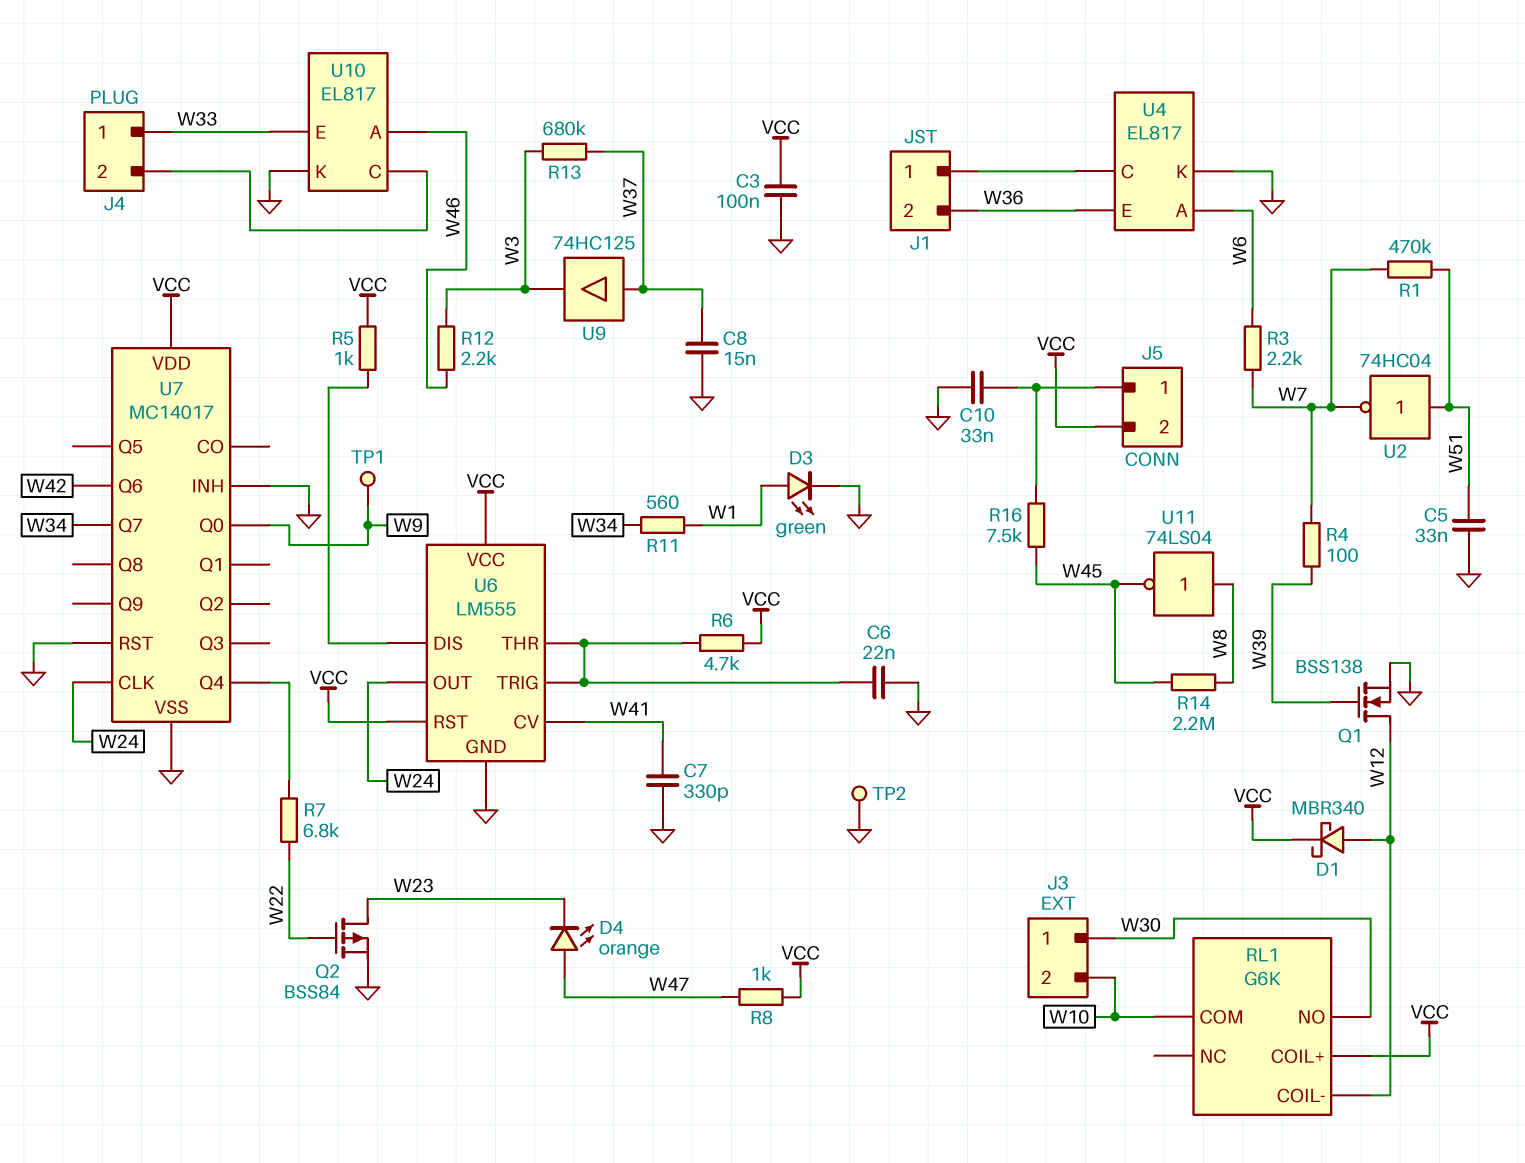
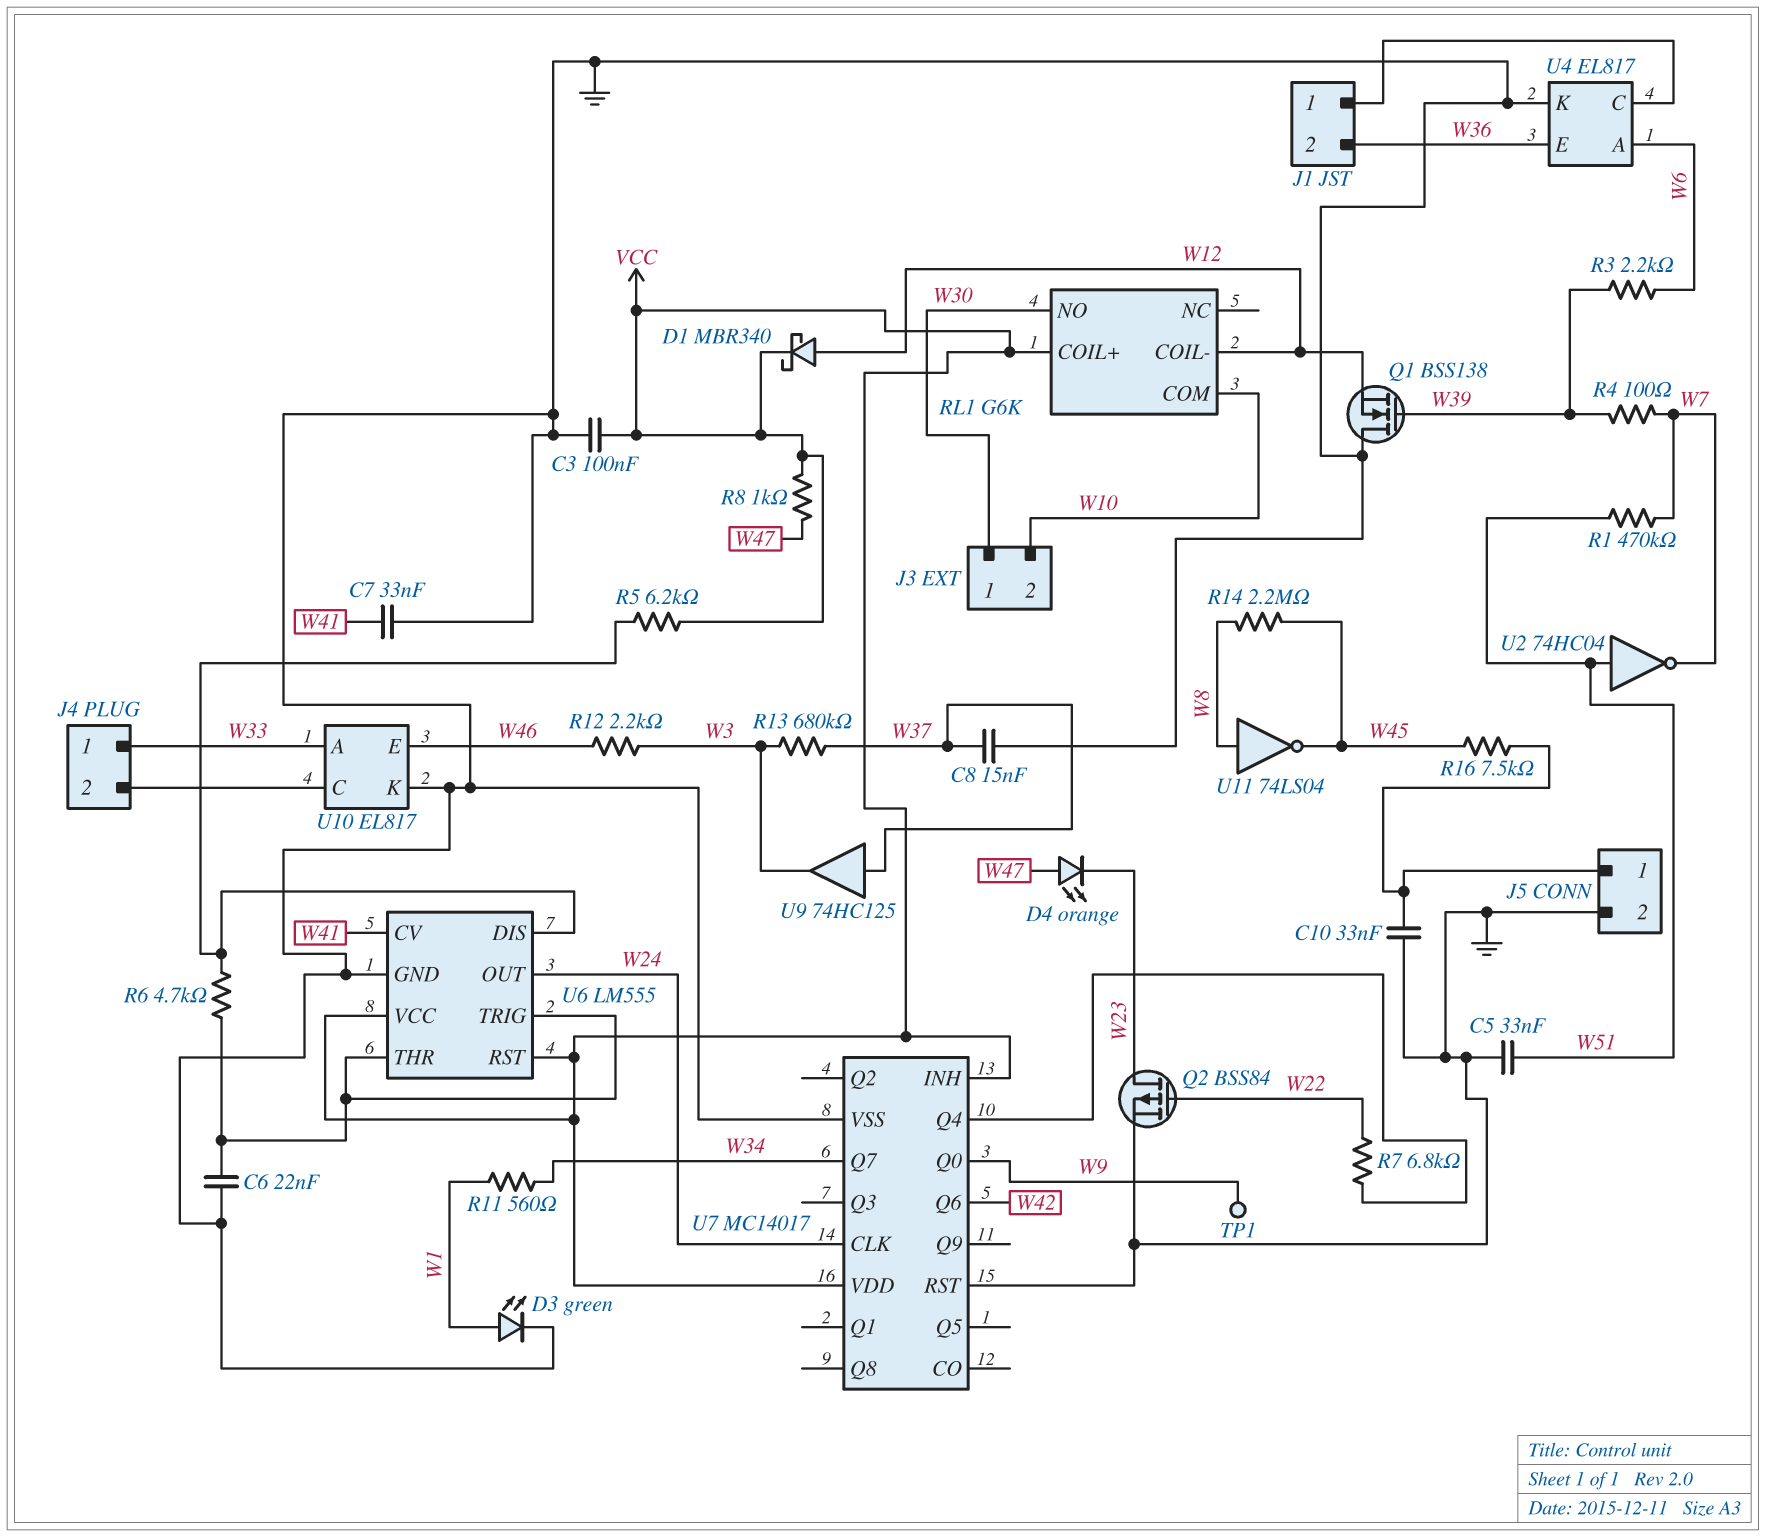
C7: 330pF (GND, W41) -> 33nF (GND, W41)
J5 pin 2: VCC -> GND
Q1: NMOS BSS138 (G W39, D W12, S GND) -> NMOS BSS138 (G W39, D GND, S W12)
R3: 2.2k (W6, W7) -> 2.2k (W6, W39)
R5: 1k (U6/DIS, VCC) -> 6.2k (U6/DIS, VCC)
R6: 4.7k (U6/THR, VCC) -> 4.7k (U6/DIS, U6/THR)
TP2: test point (GND) -> none
U7 pin INH: GND -> VCC
U10 pin A: W46 -> W33
U10 pin E: W33 -> W46

